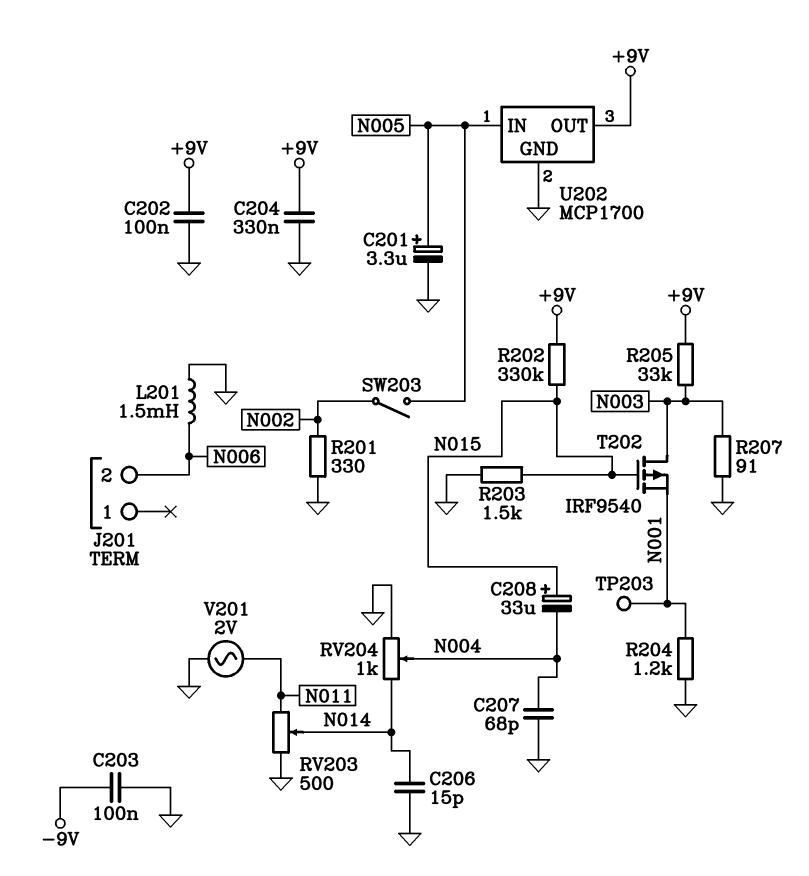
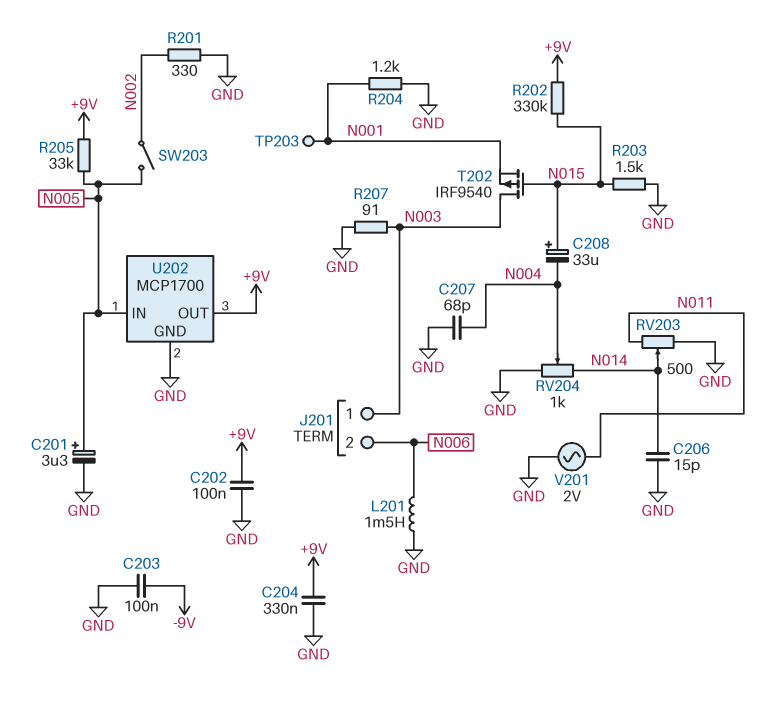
J201 pin 1: none -> N003
R205: 33k (+9V, N003) -> 33k (+9V, N005)

